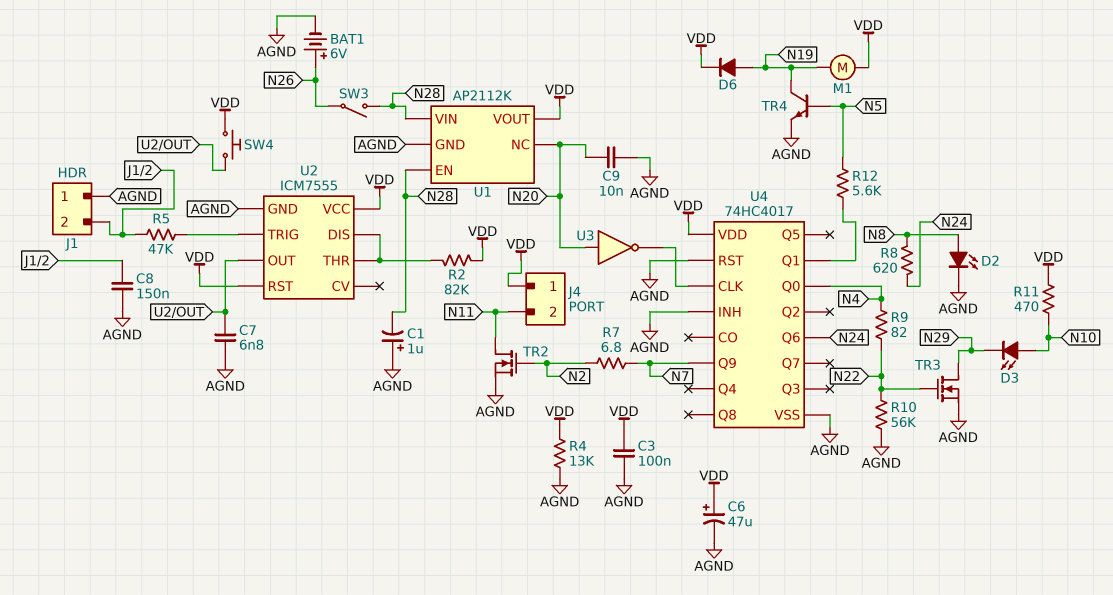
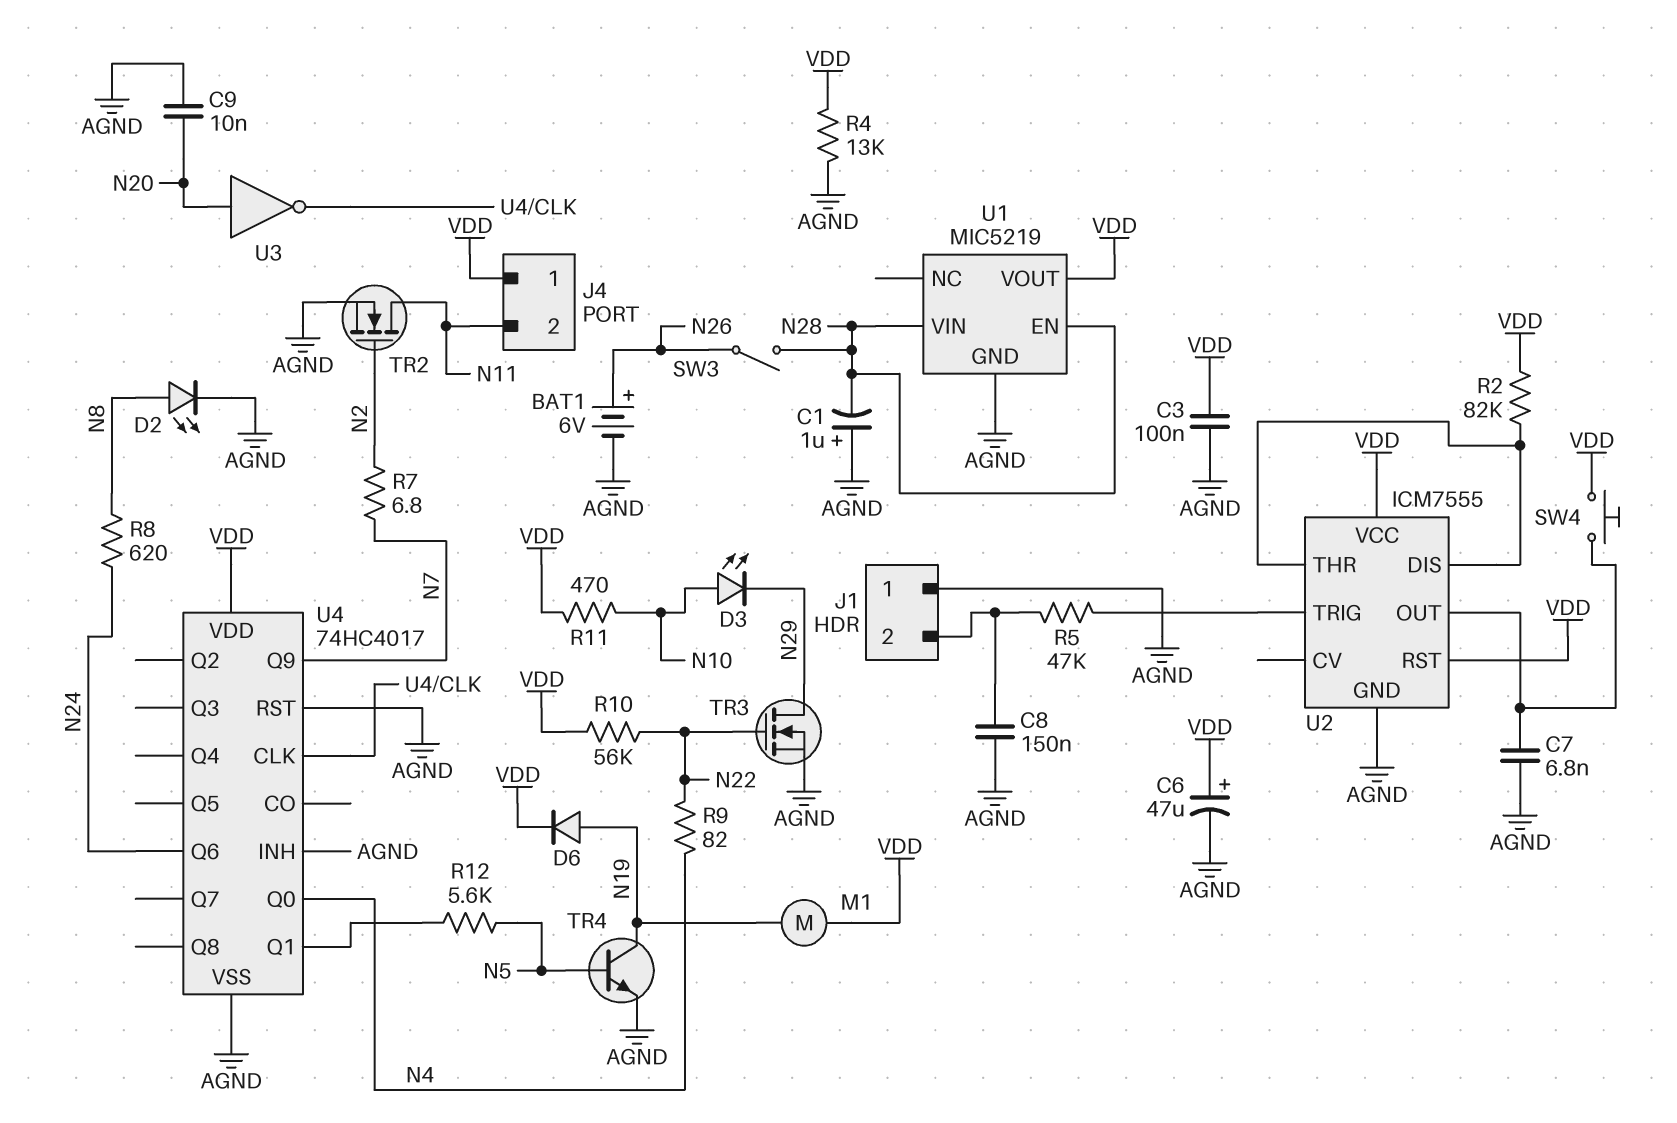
R10: 56k (AGND, N22) -> 56k (N22, VDD)
U1: AP2112K -> MIC5219
U1 pin NC: N20 -> none

